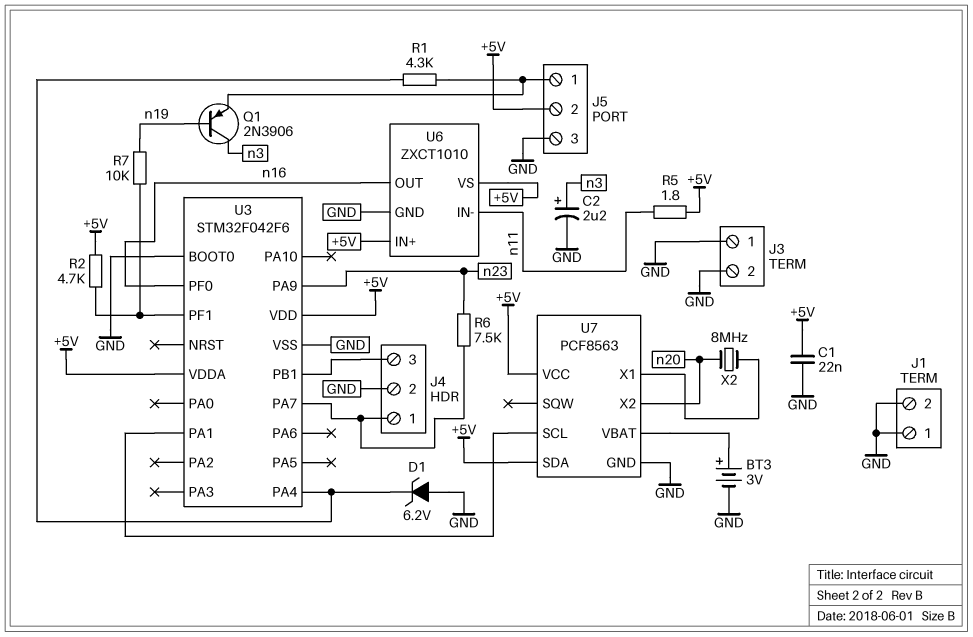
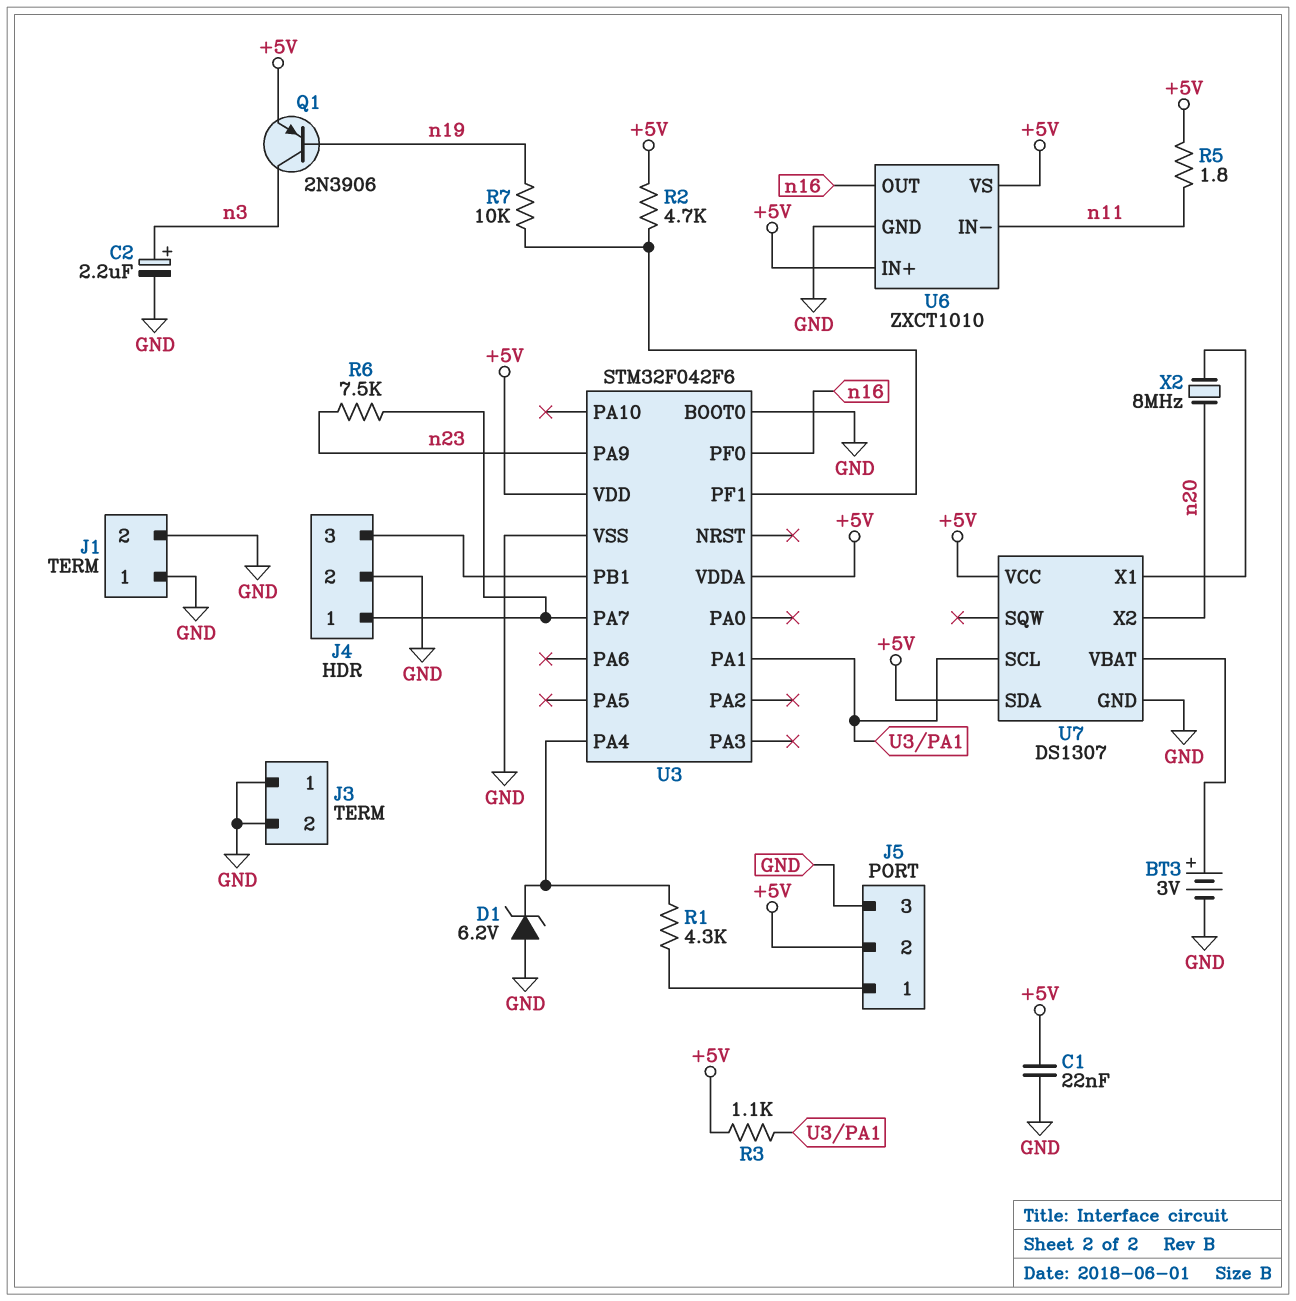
Q1: PNP 2N3906 (B n19, C n3, E J5/1) -> PNP 2N3906 (B n19, C n3, E +5V)
R3: none -> 1.1k (+5V, U3/PA1)
U7: PCF8563 -> DS1307

